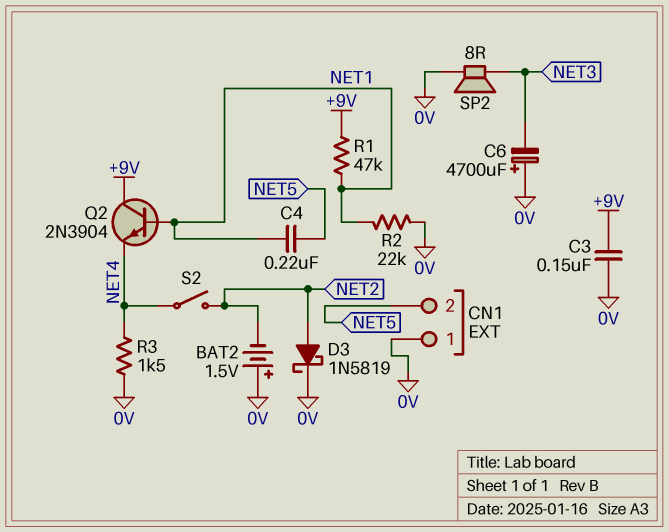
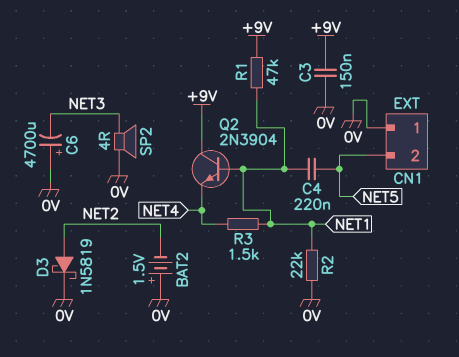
R3: 1.5k (0V, NET4) -> 1.5k (NET1, NET4)
S2: switch (NET2, NET4) -> none
SP2: speaker 8R (0V, NET3) -> speaker 4R (0V, NET3)

